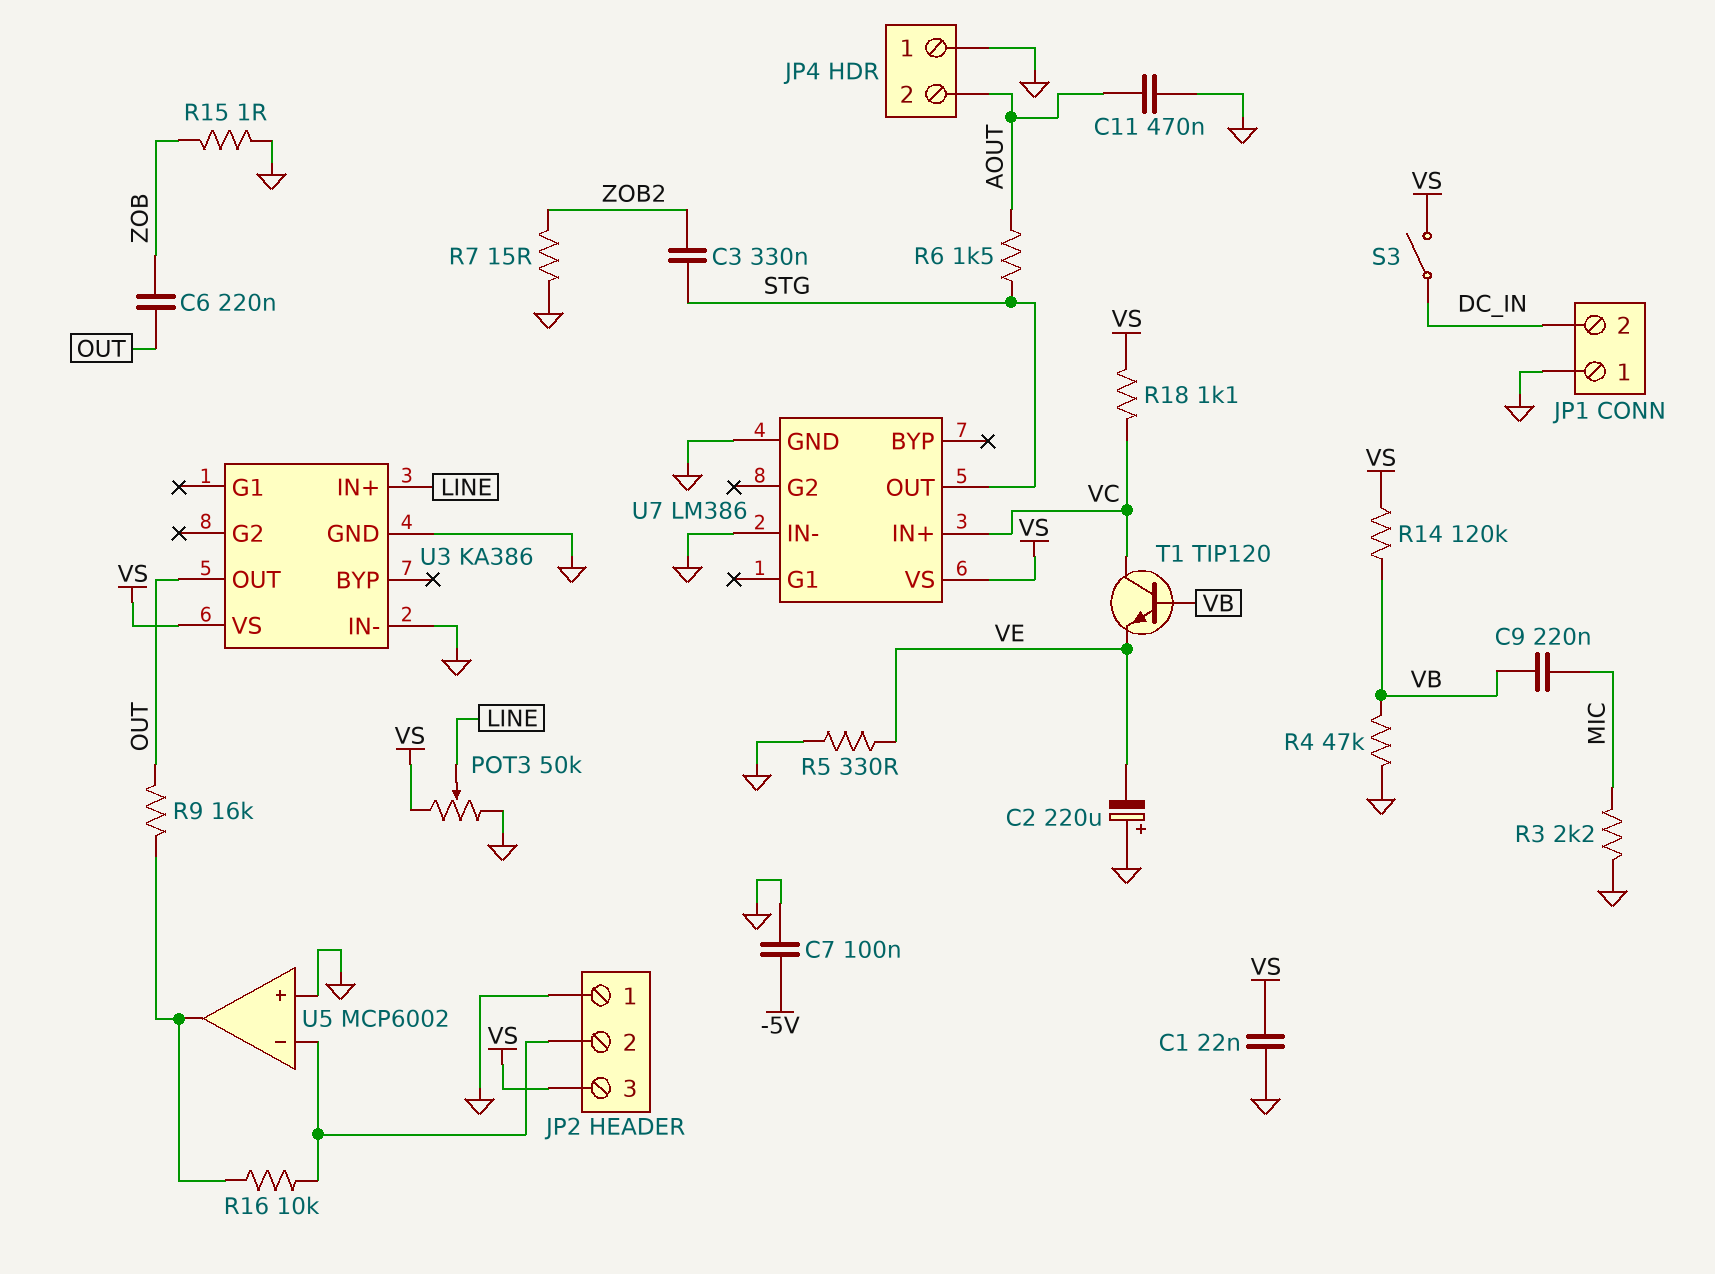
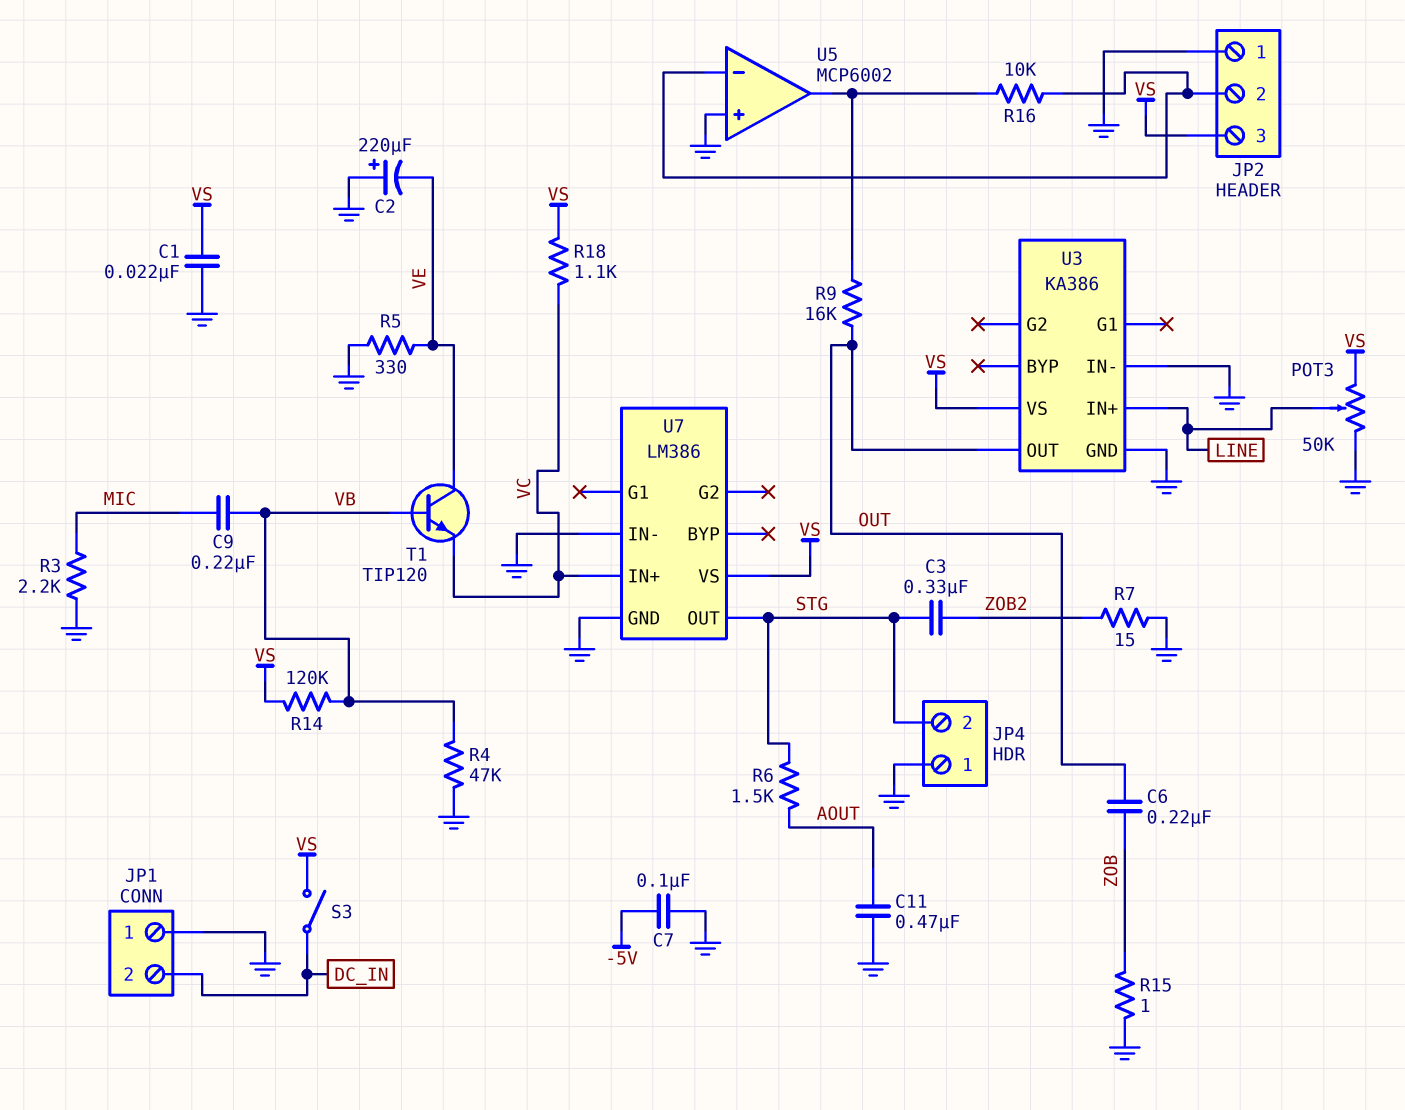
JP4 pin 2: AOUT -> STG
T1: NPN TIP120 (B VB, C VC, E VE) -> NPN TIP120 (B VB, C VE, E VC)

